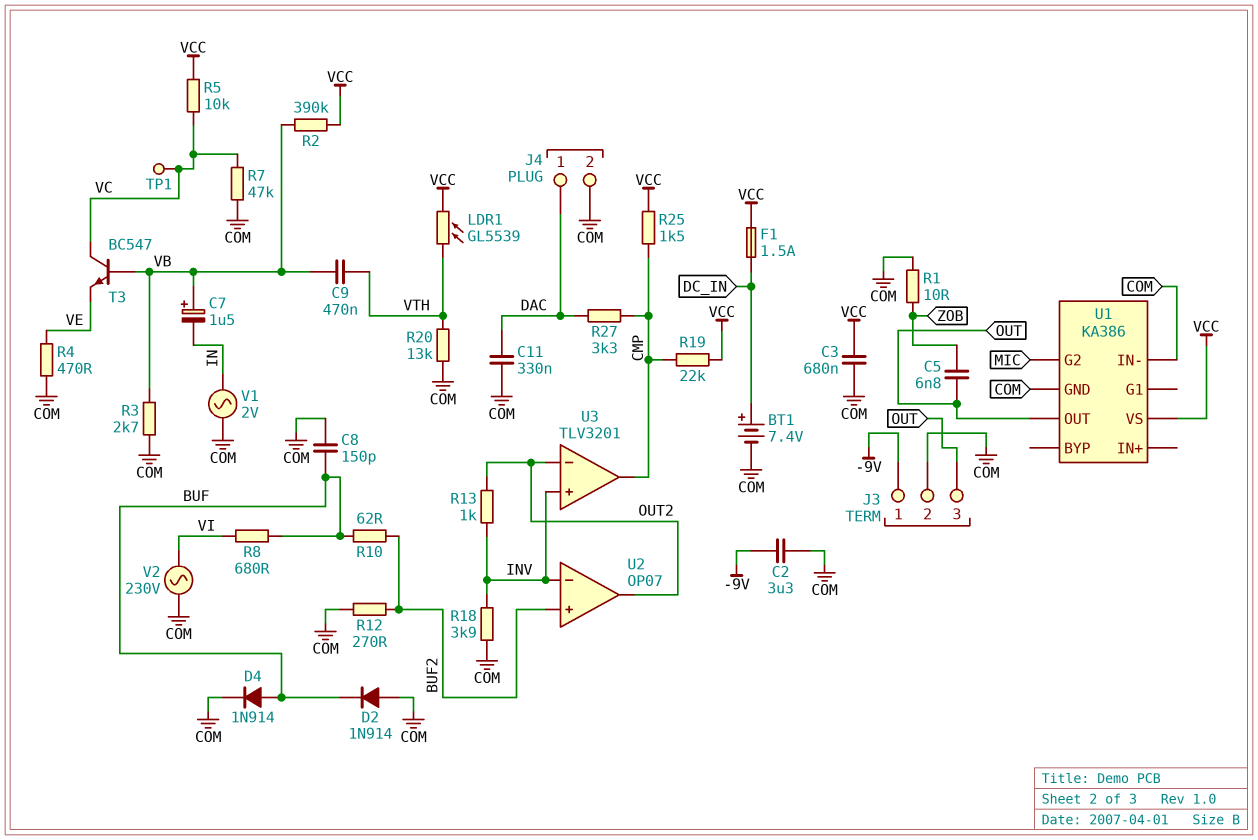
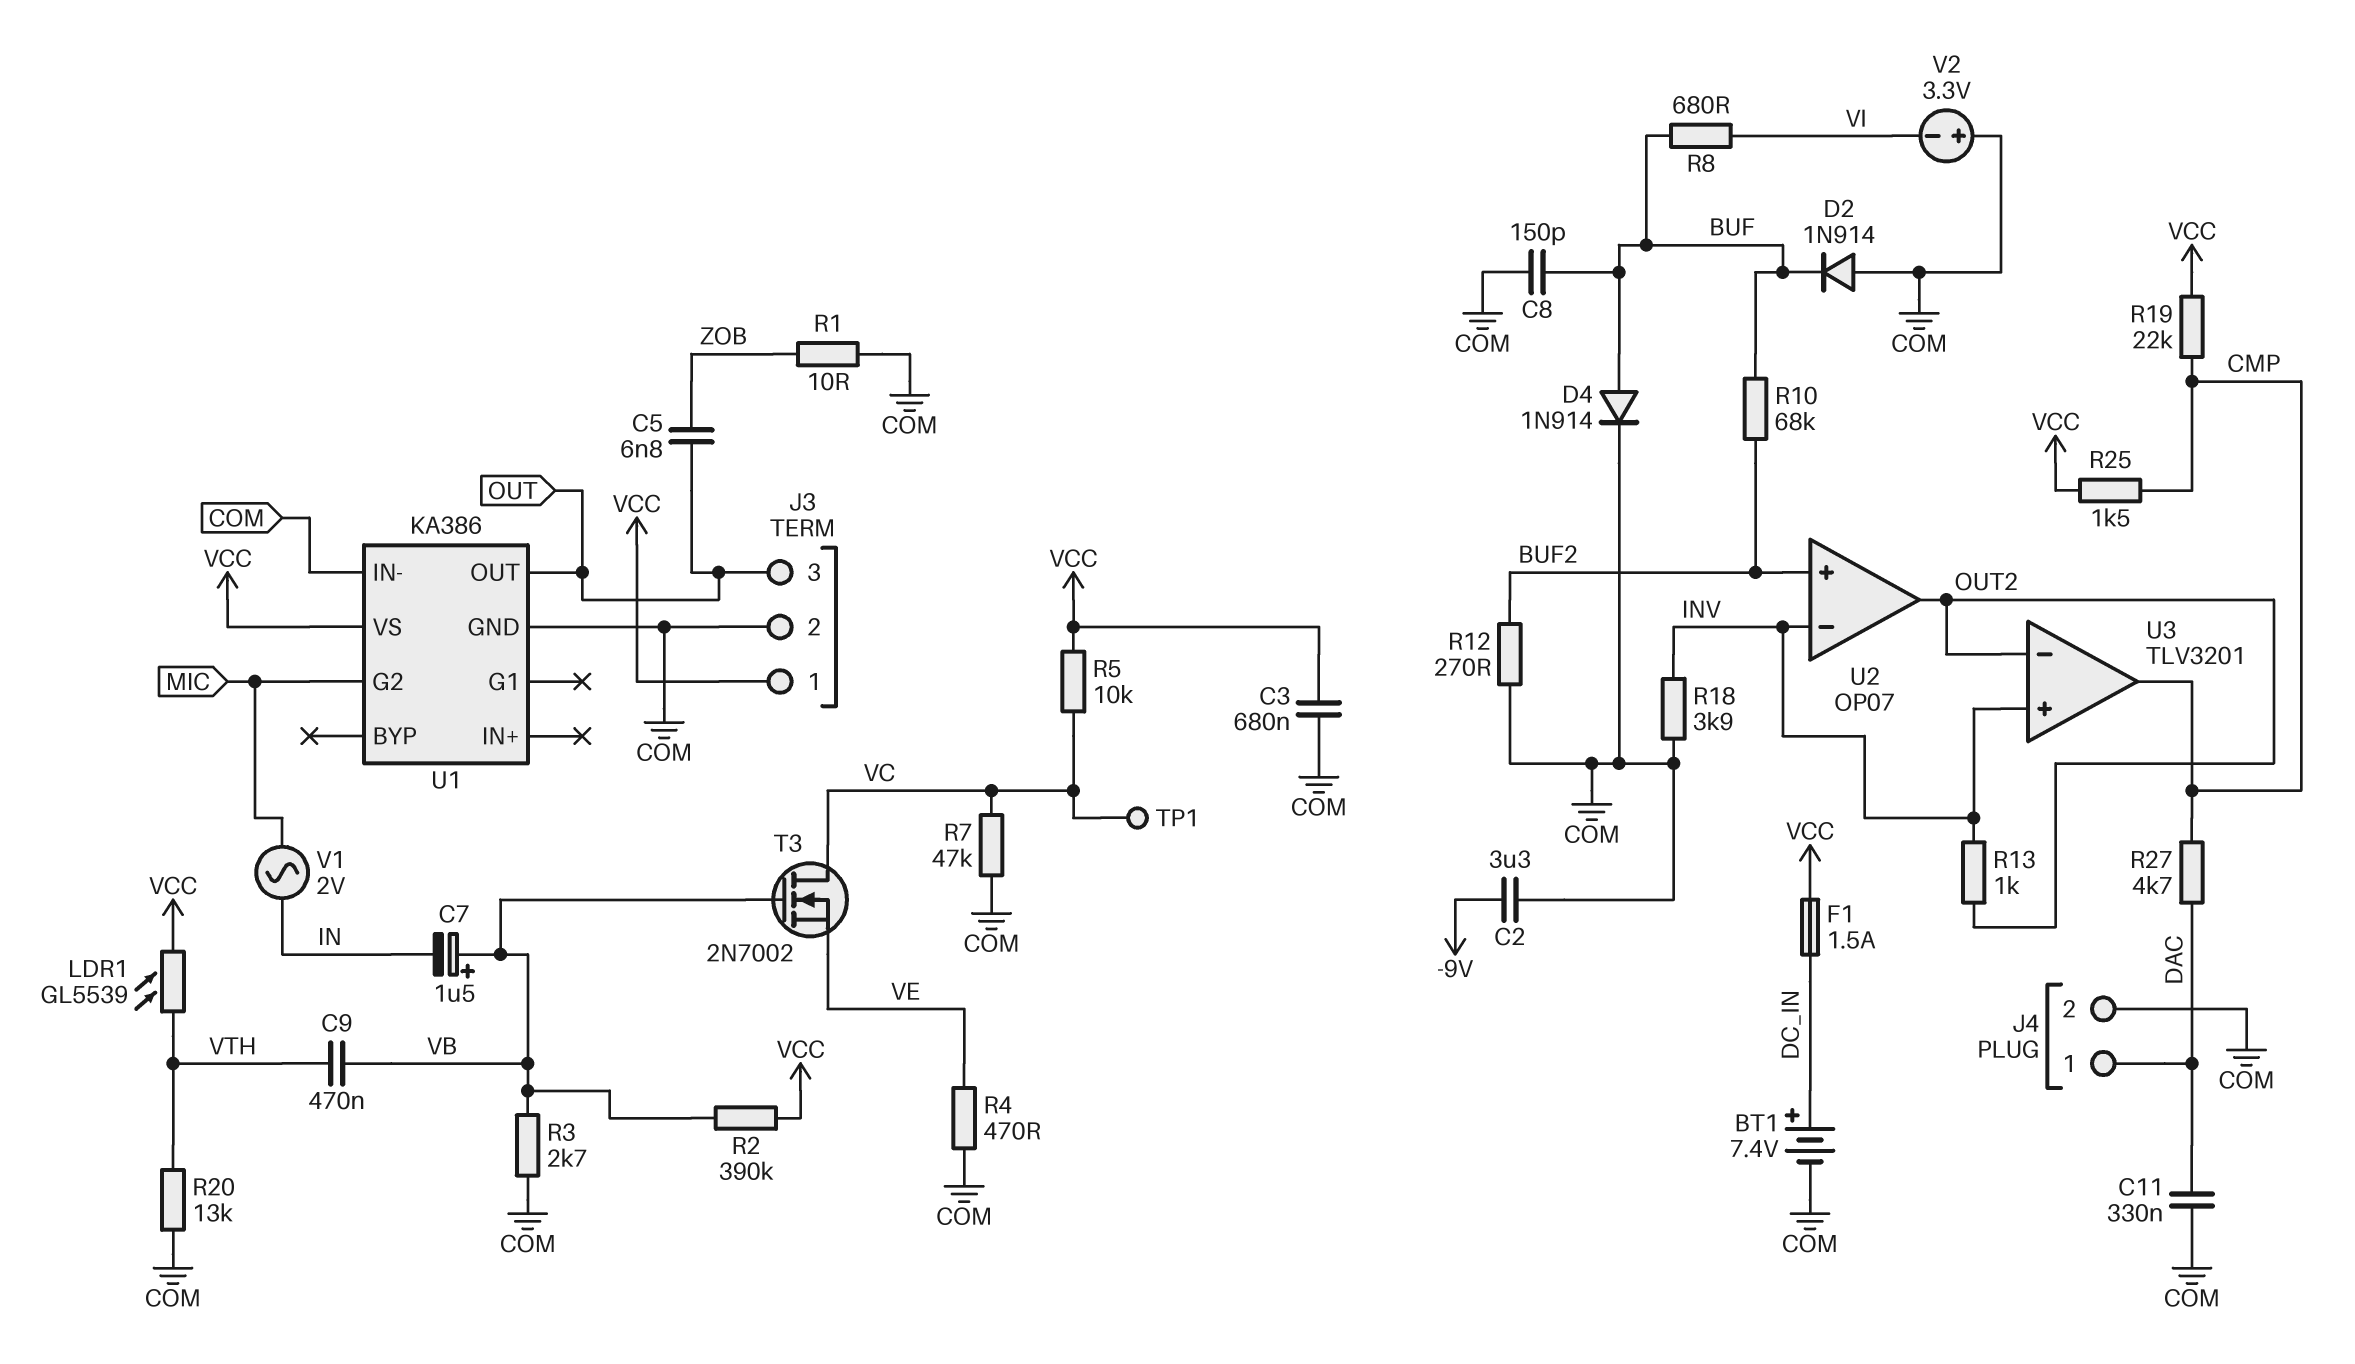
J3 pin 1: -9V -> VCC
R10: 62 (BUF, BUF2) -> 68k (BUF, BUF2)
R27: 3.3k (CMP, DAC) -> 4.7k (CMP, DAC)
T3: NPN BC547 (B VB, C VC, E VE) -> NMOS 2N7002 (G VB, D VC, S VE)
V1: AC 2V (COM, IN) -> AC 2V (IN, MIC)
V2: AC 230V (COM, VI) -> 3.3V (plus COM, minus VI)

